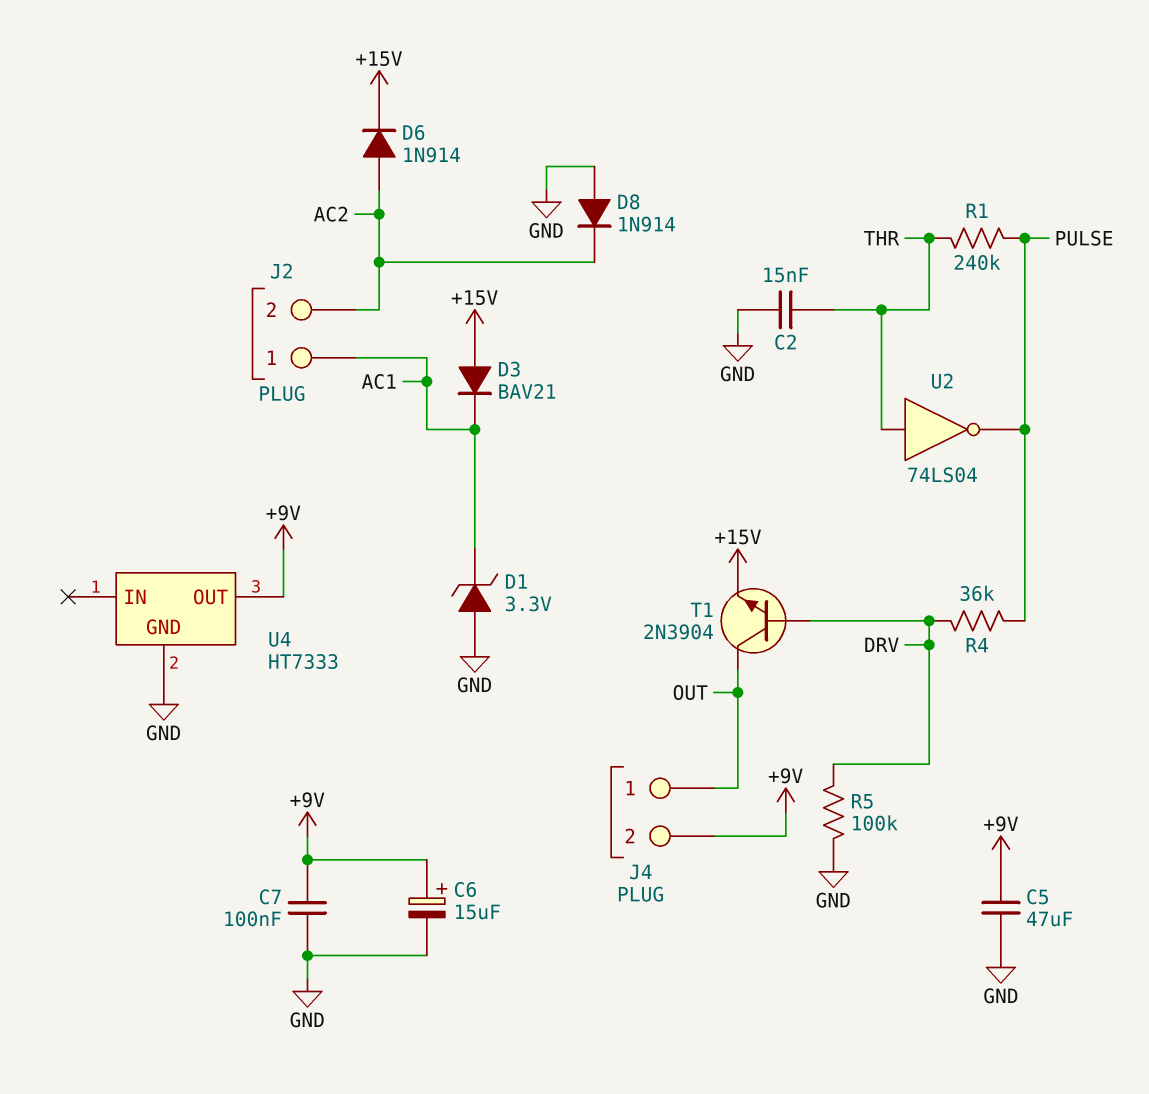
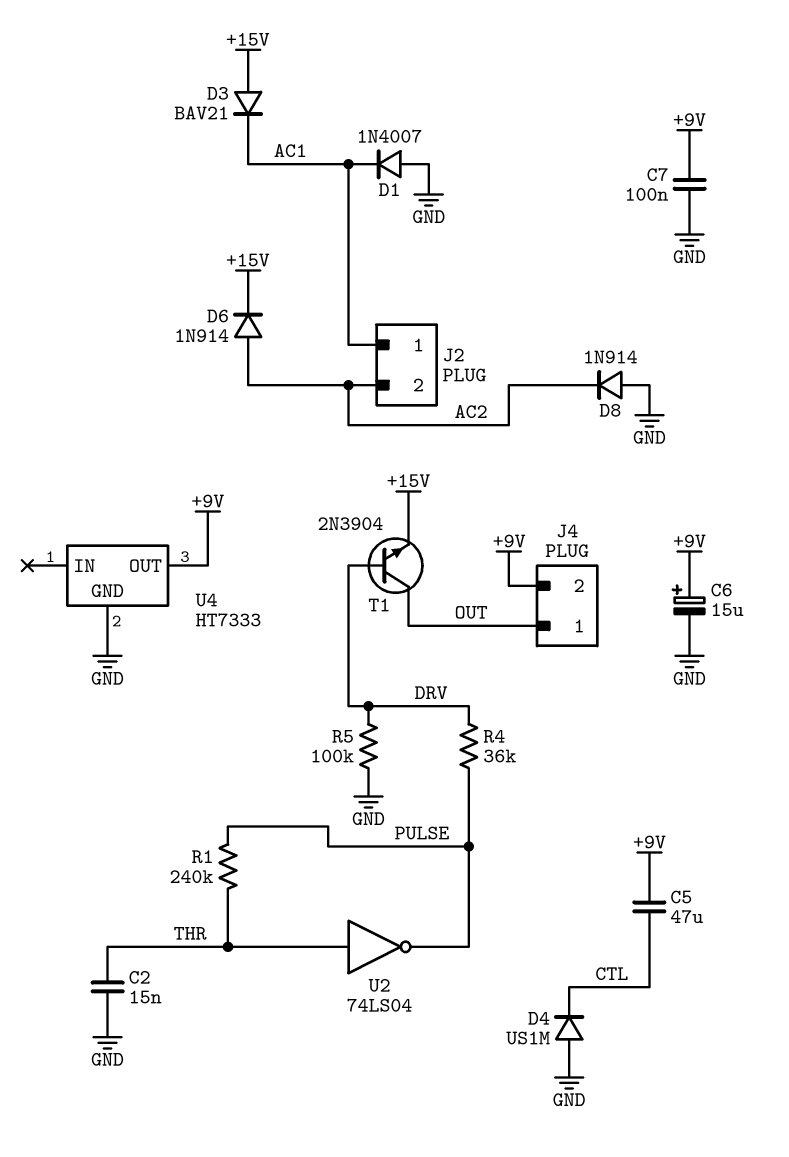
C5: 47uF (+9V, GND) -> 47uF (+9V, CTL)
D1: zener 3.3V (A GND, K AC1) -> diode 1N4007 (A GND, K AC1)
D4: none -> diode US1M (A GND, K CTL)

